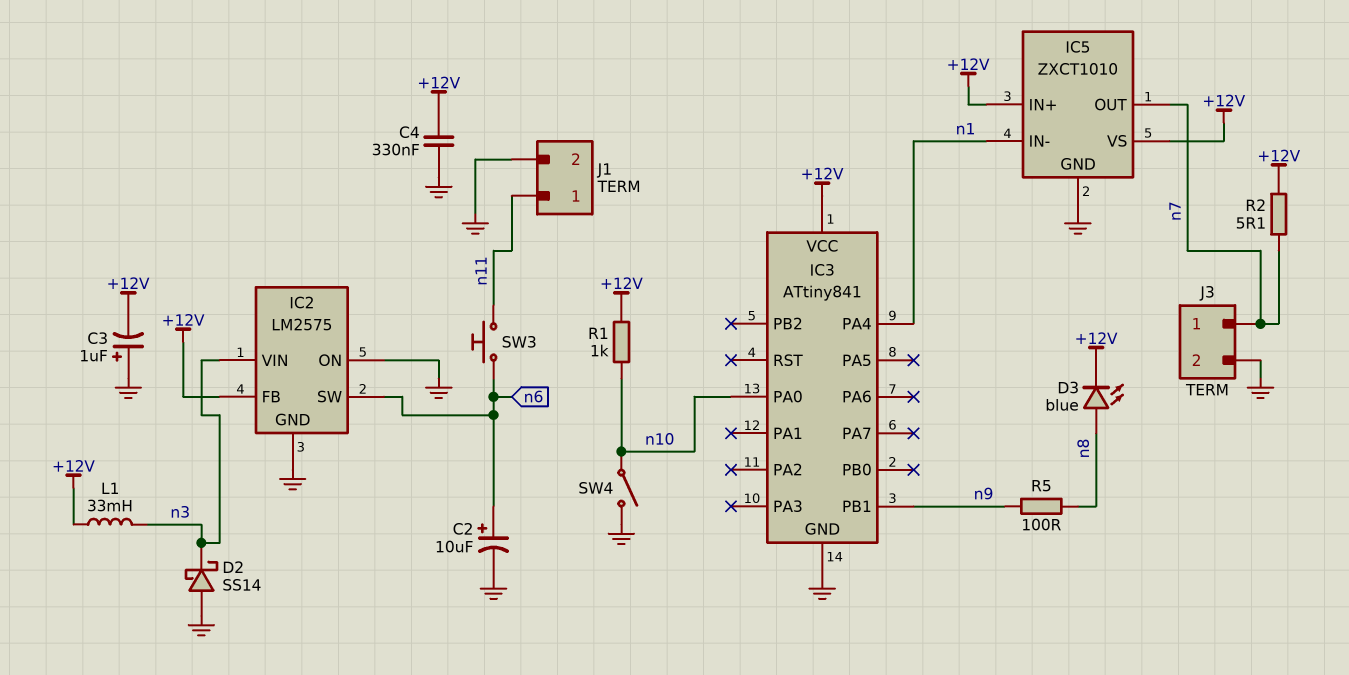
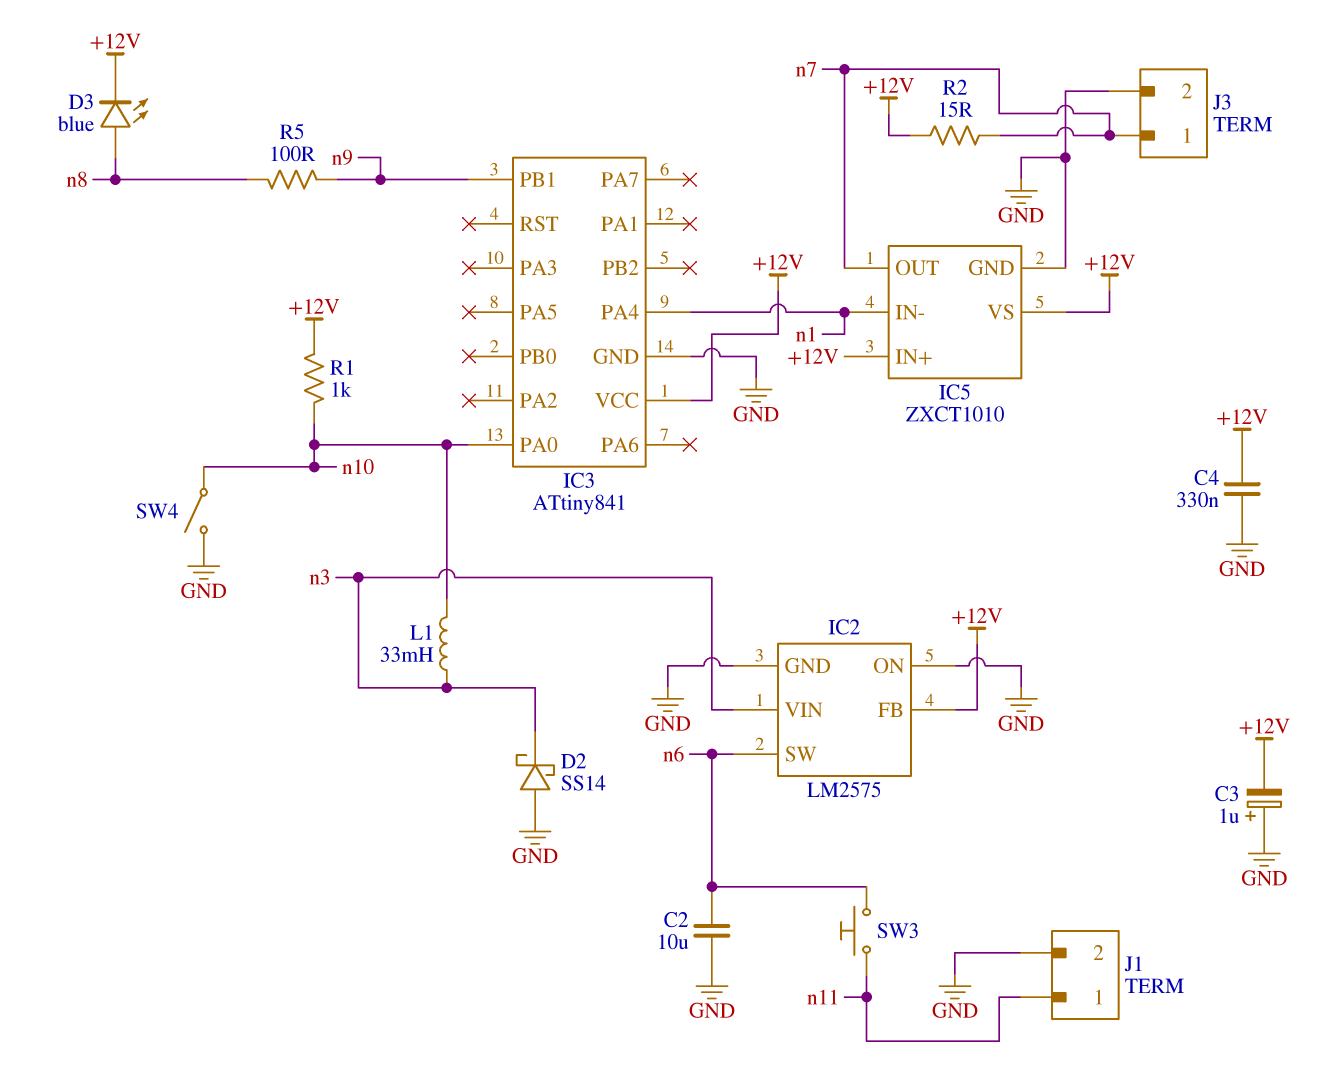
C2: 10uF (plus n6, minus GND) -> 10uF (GND, n6)
L1: 33mH (+12V, n3) -> 33mH (n3, n10)
R2: 5.1 (+12V, n7) -> 15 (+12V, n7)

